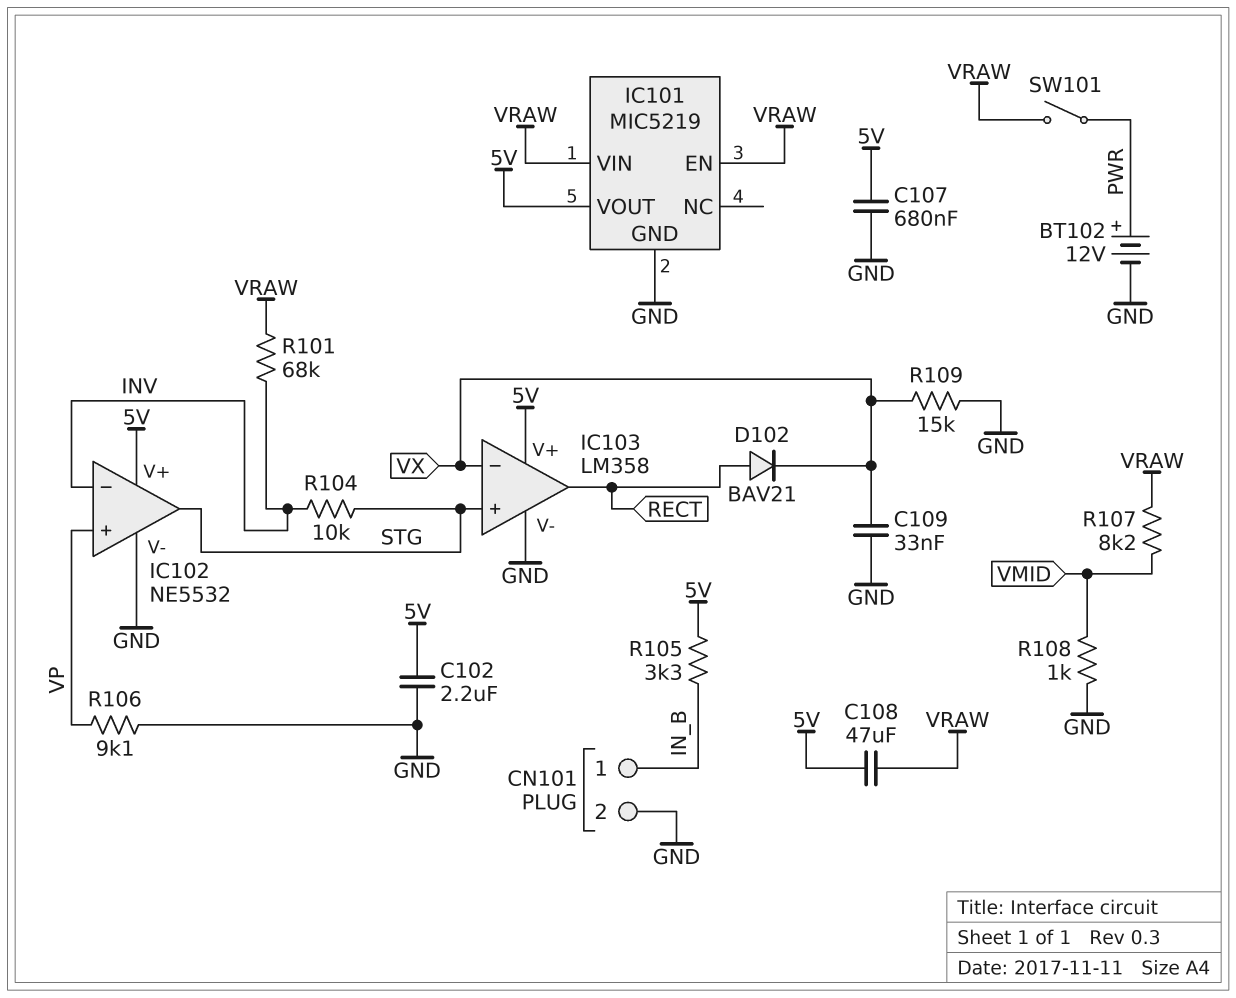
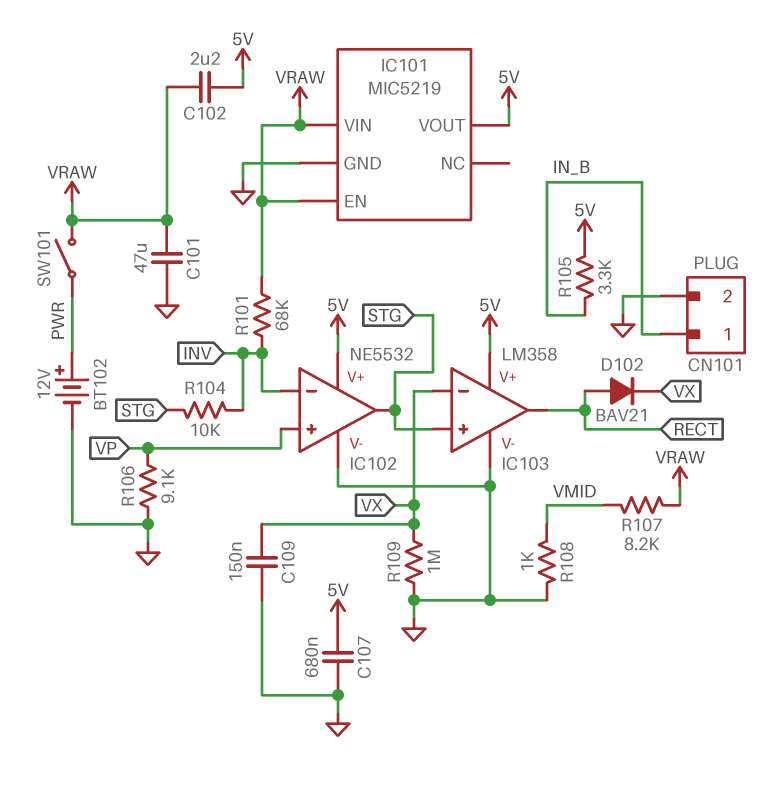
C101: none -> 47uF (GND, VRAW)
C102: 2.2uF (5V, GND) -> 2.2uF (5V, VRAW)
C108: 47uF (5V, VRAW) -> none
C109: 33nF (GND, VX) -> 150nF (GND, VX)
R109: 15k (GND, VX) -> 1M (GND, VX)

